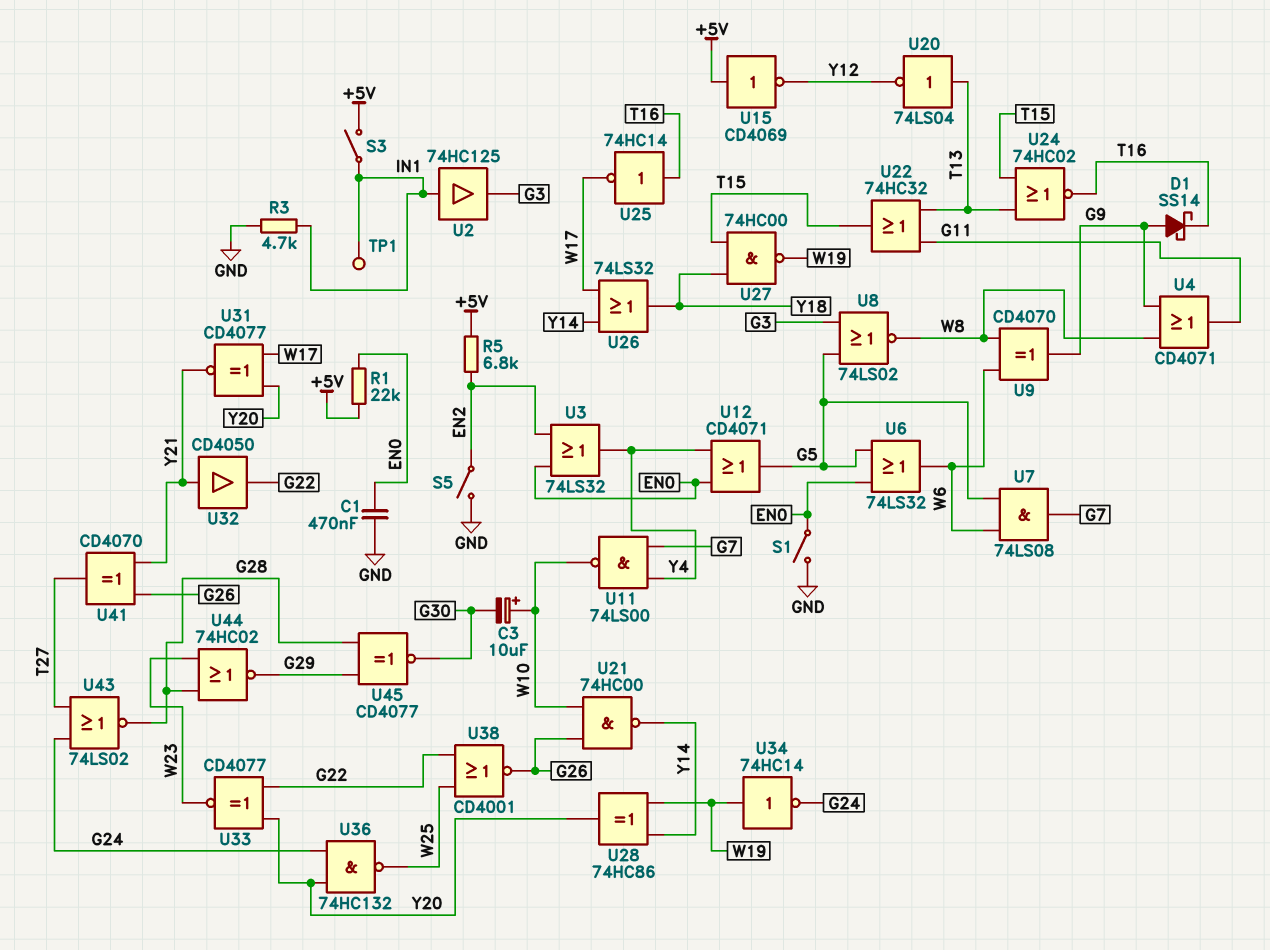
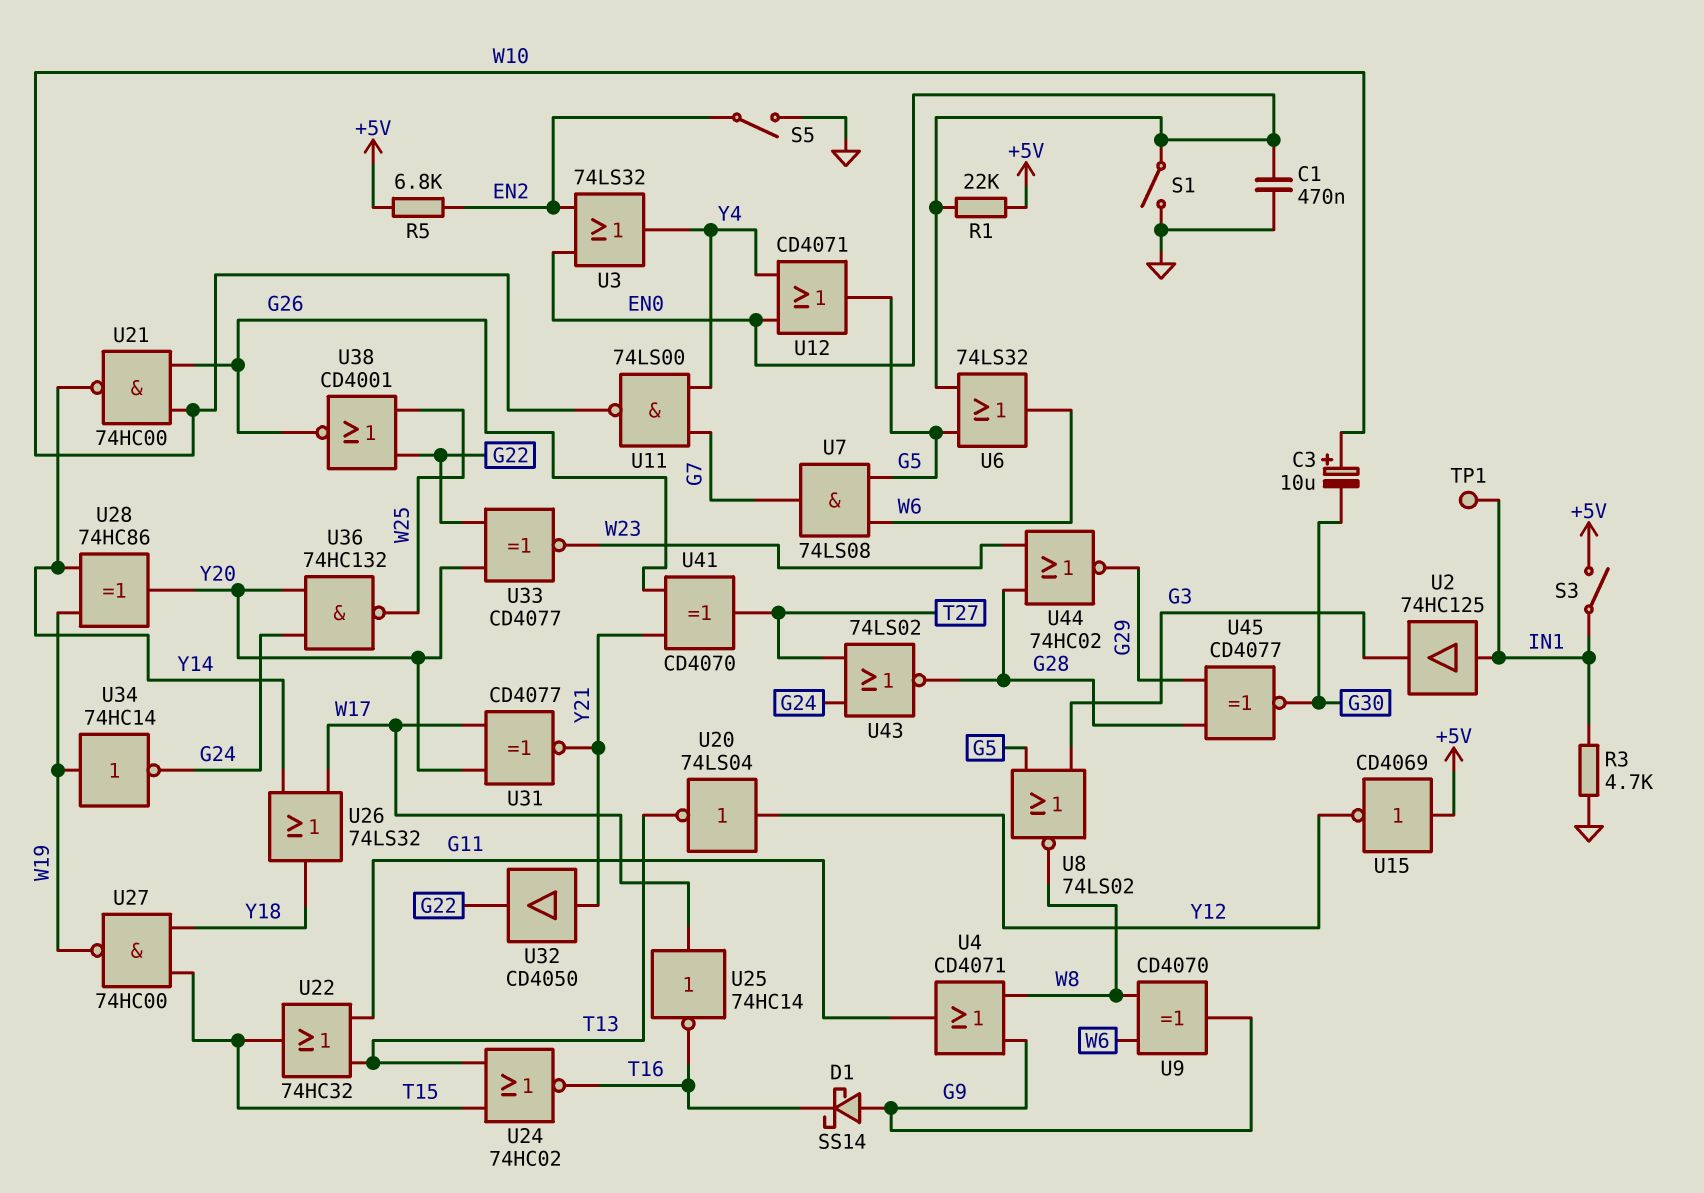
U20: NOT 74LS04 (in T13, out Y12) -> NOT 74LS04 (in Y12, out T13)
U25: NOT 74HC14 (in T16, out W17) -> NOT 74HC14 (in W17, out T16)

